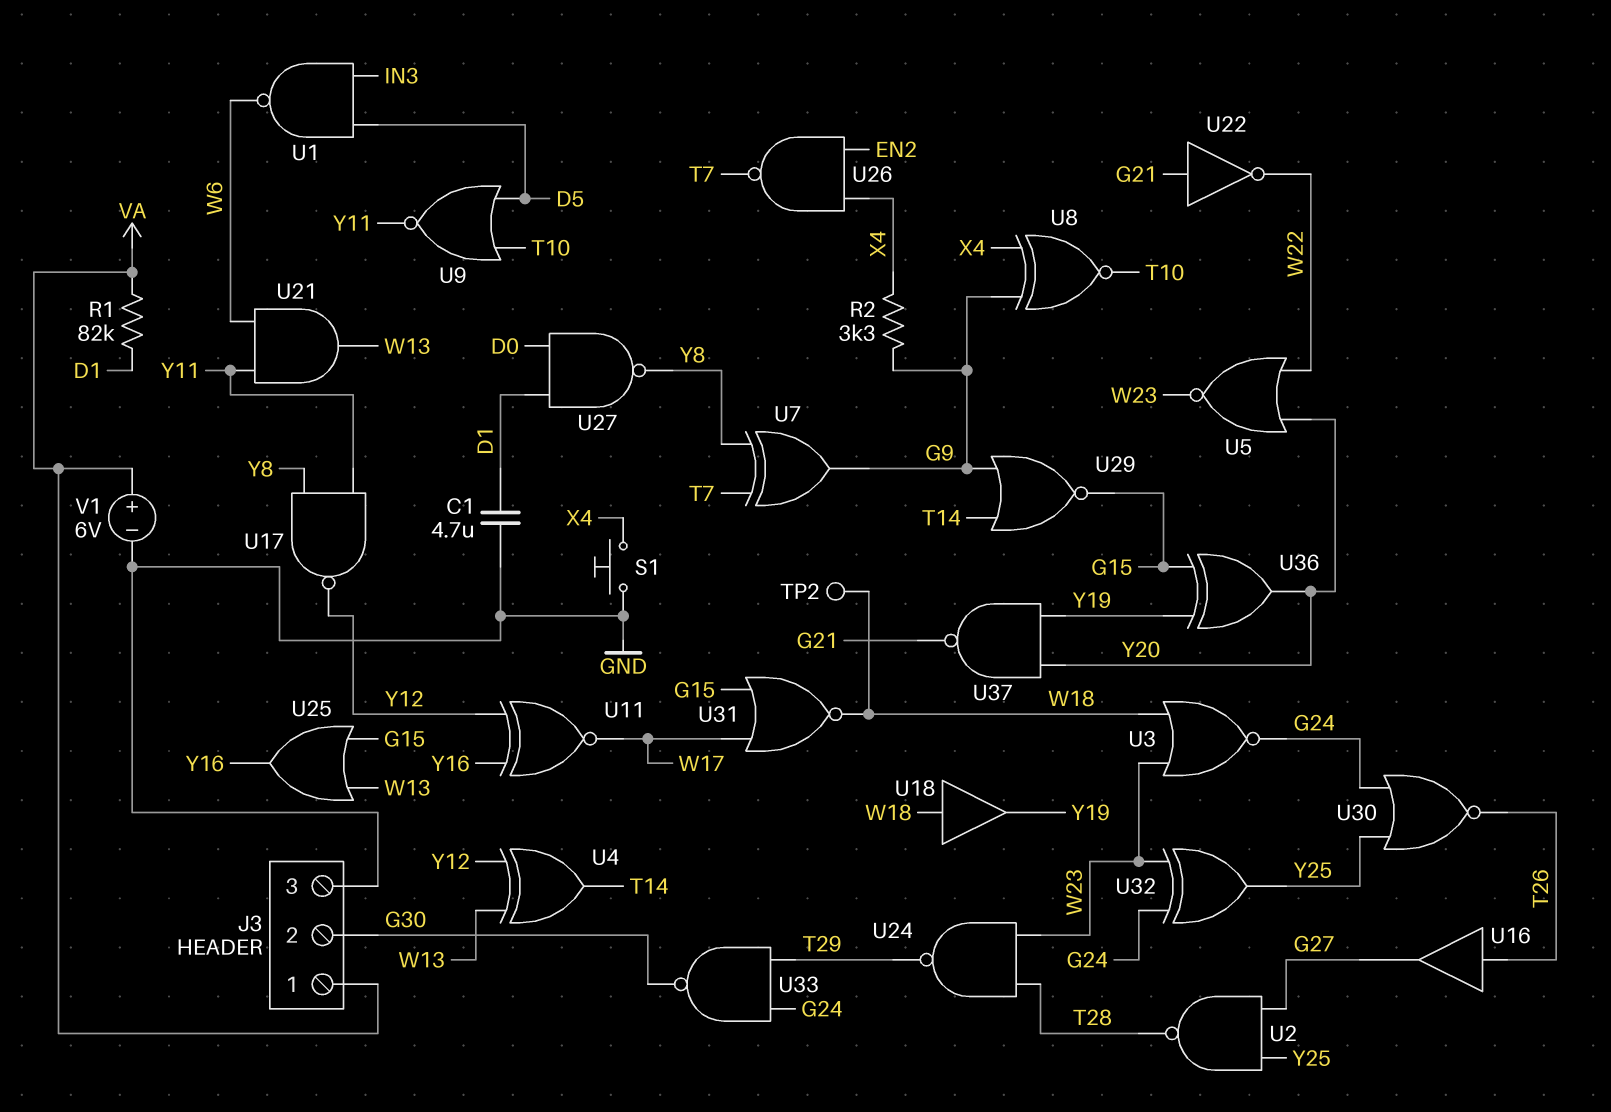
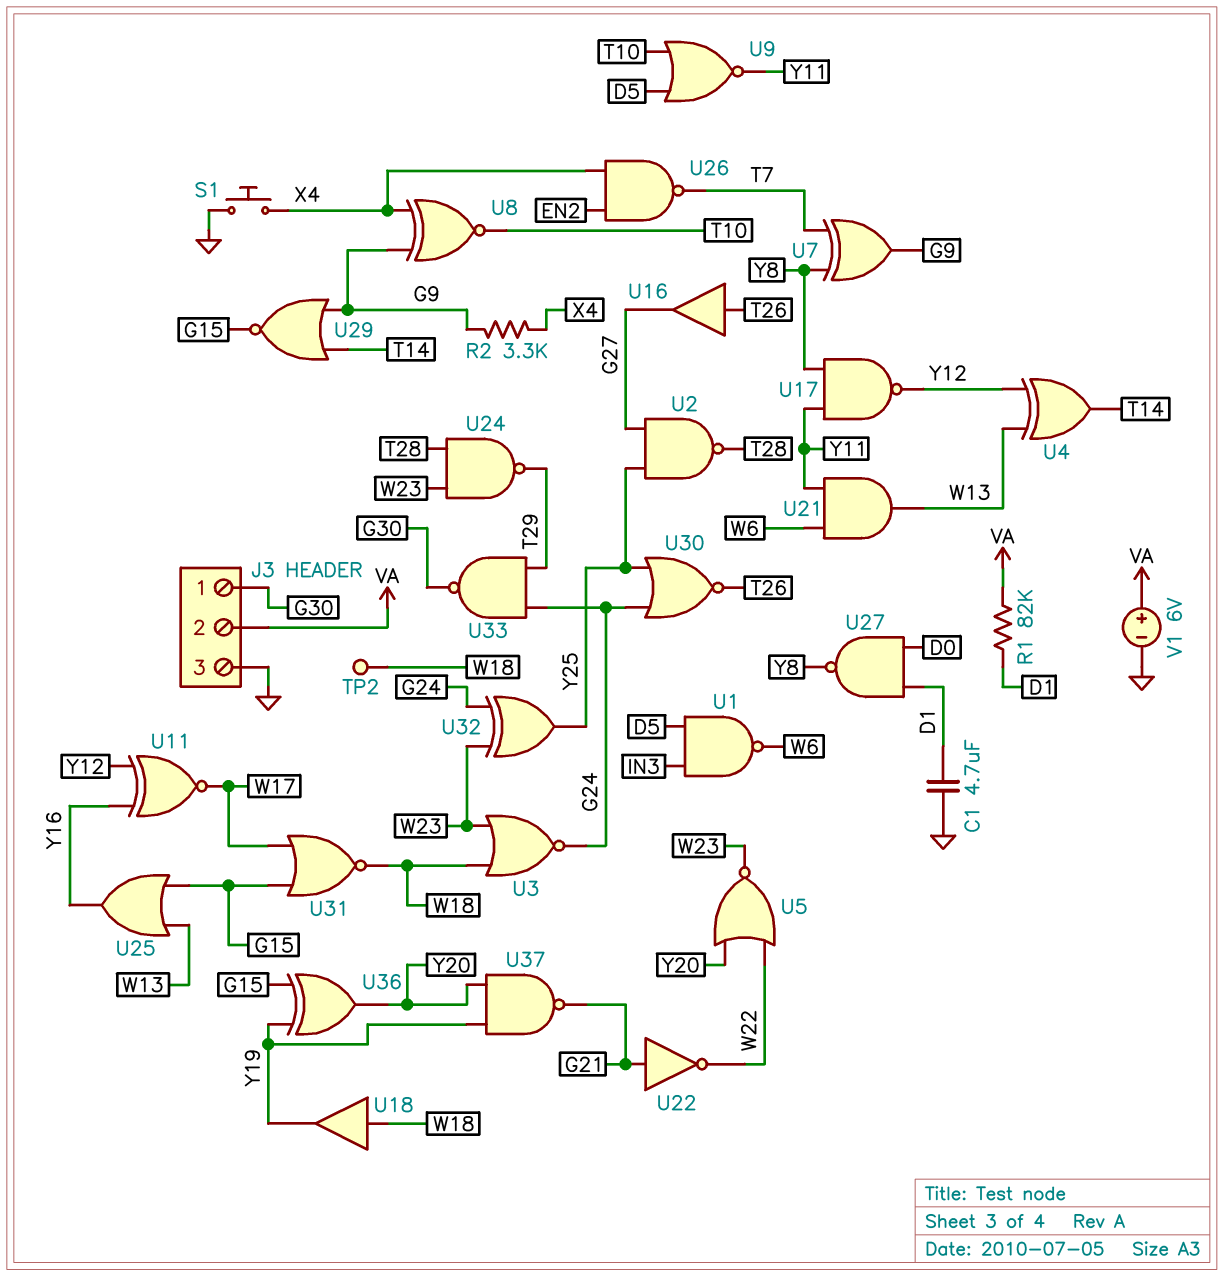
J3 pin 1: VA -> G30
J3 pin 2: G30 -> VA

